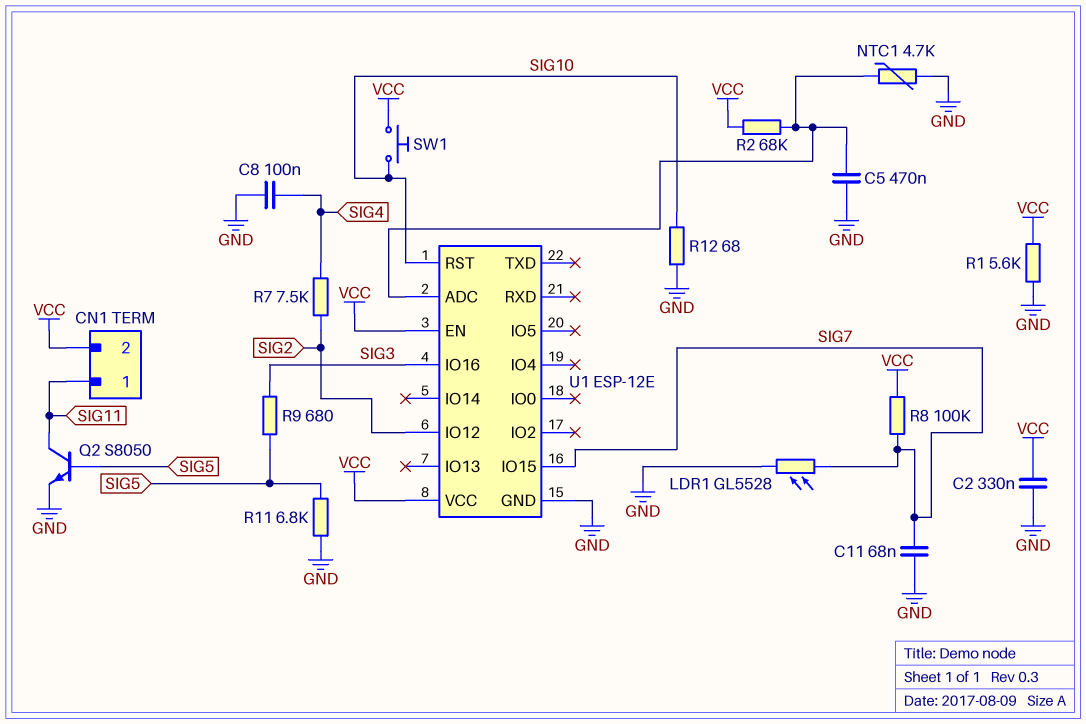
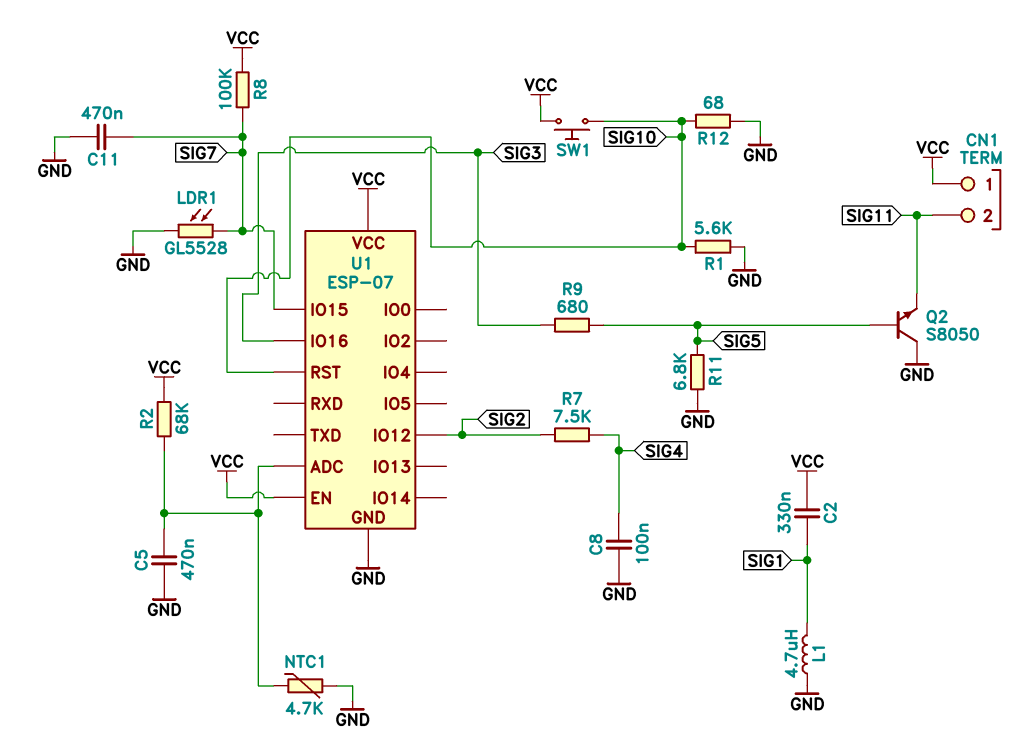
C2: 330nF (GND, VCC) -> 330nF (SIG1, VCC)
C11: 68nF (GND, SIG7) -> 470nF (GND, SIG7)
CN1 pin 1: SIG11 -> VCC
CN1 pin 2: VCC -> SIG11
L1: none -> 4.7uH (GND, SIG1)
Q2: NPN S8050 (B SIG5, C SIG11, E GND) -> NPN S8050 (B SIG5, C GND, E SIG11)
R1: 5.6k (GND, VCC) -> 5.6k (GND, SIG10)
U1: ESP-12E -> ESP-07

